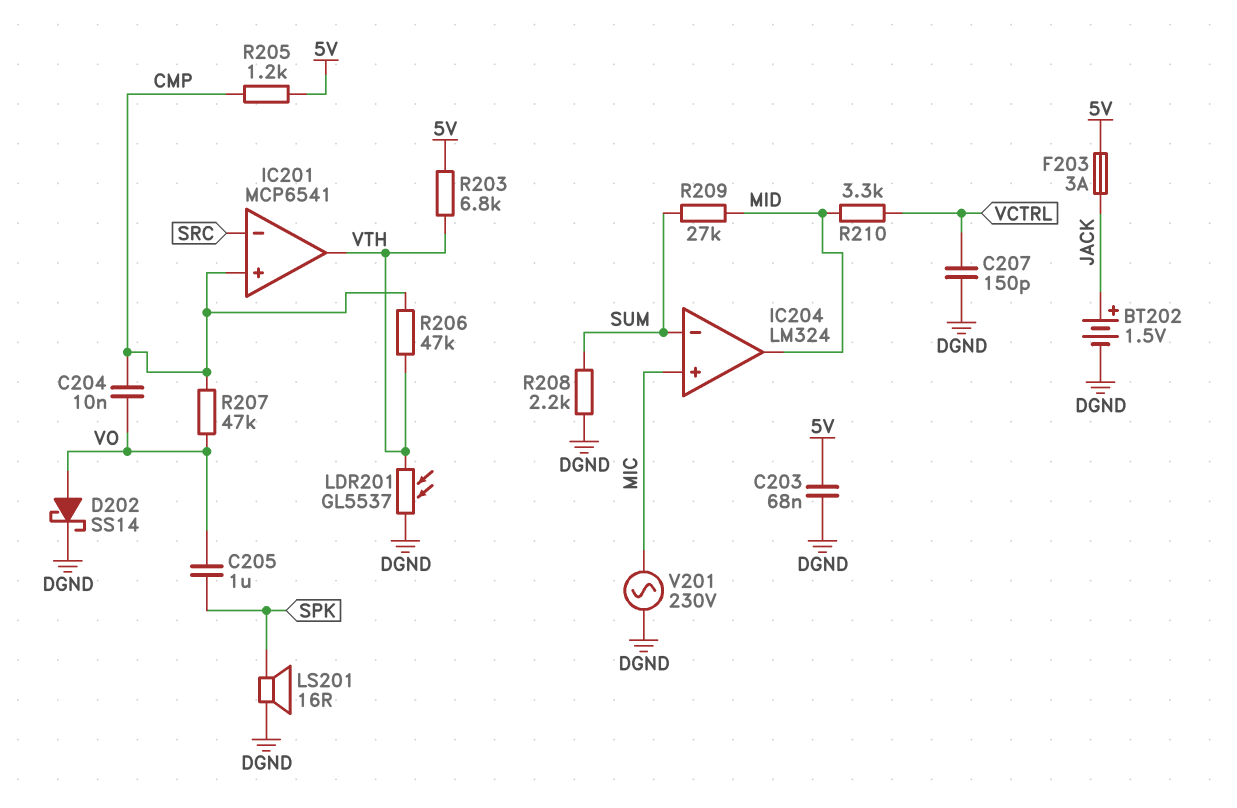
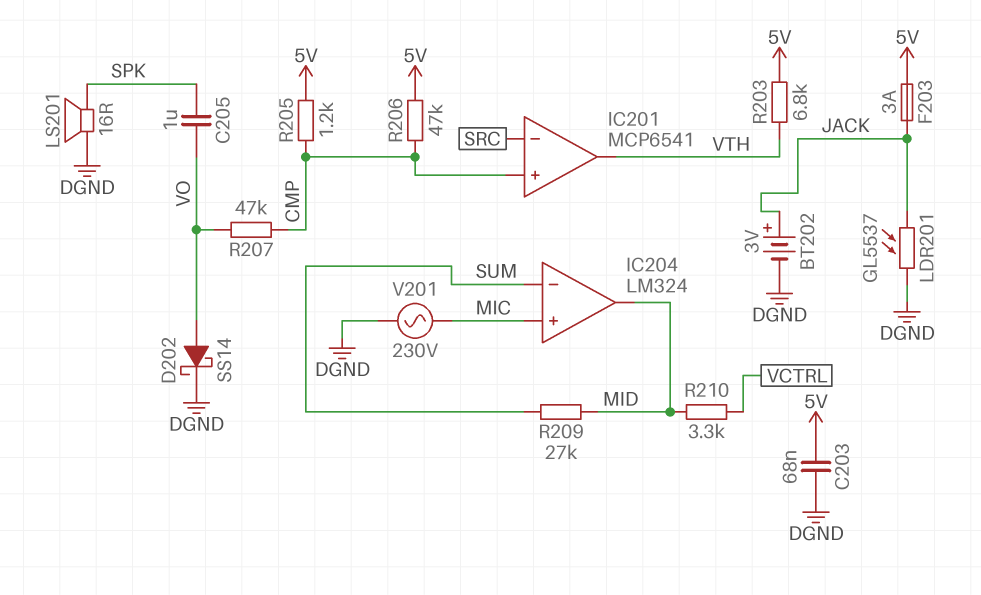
BT202: 1.5V (plus JACK, minus DGND) -> 3V (plus JACK, minus DGND)
C204: 10nF (CMP, VO) -> none
C207: 150pF (DGND, VCTRL) -> none
LDR201: GL5537 (DGND, VTH) -> GL5537 (DGND, JACK)
R206: 47k (CMP, VTH) -> 47k (5V, CMP)
R208: 2.2k (DGND, SUM) -> none

